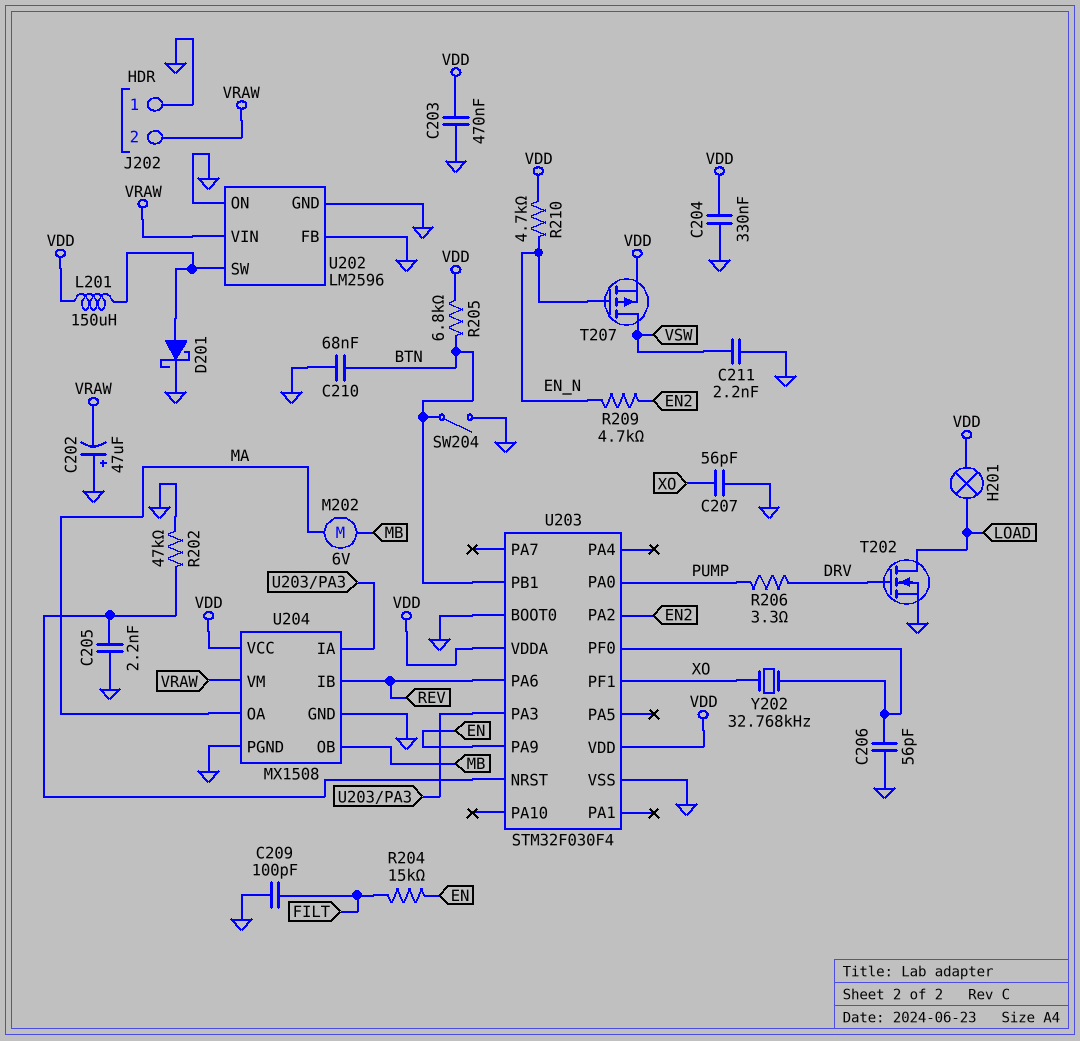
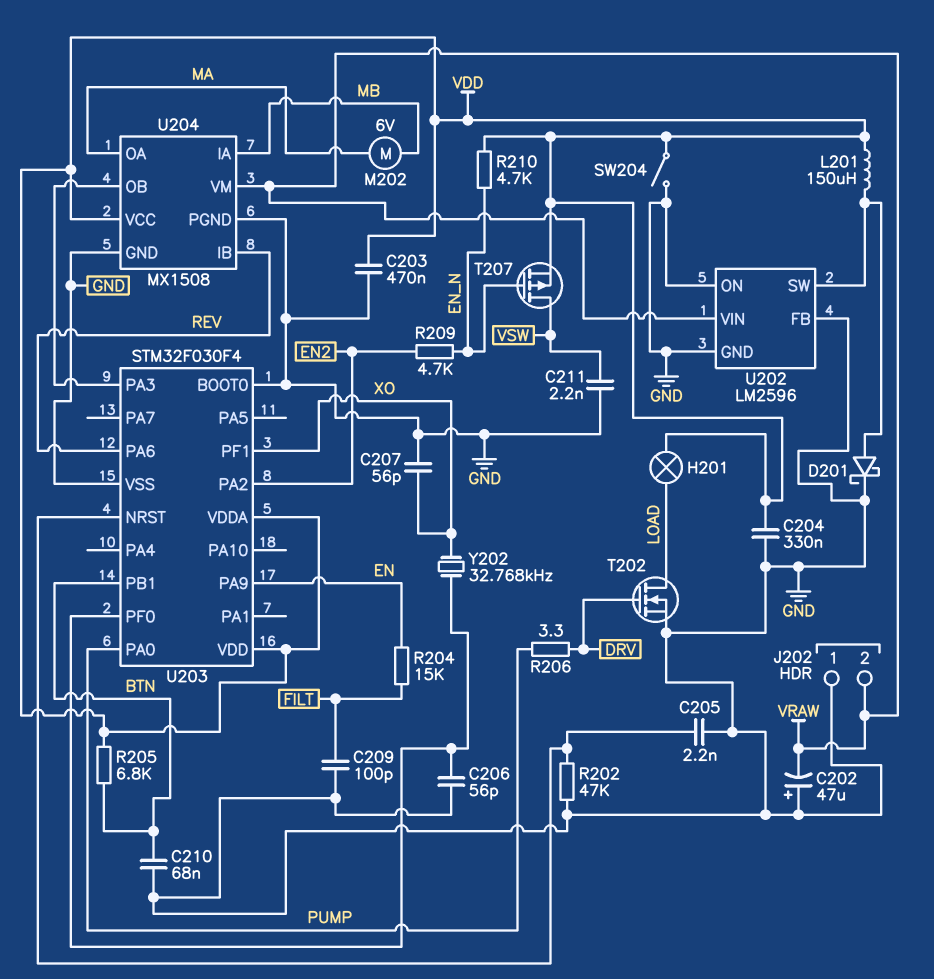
SW204: switch (BTN, GND) -> switch (GND, VDD)
U204 pin IA: U203/PA3 -> MB
U204 pin OB: MB -> U203/PA3

